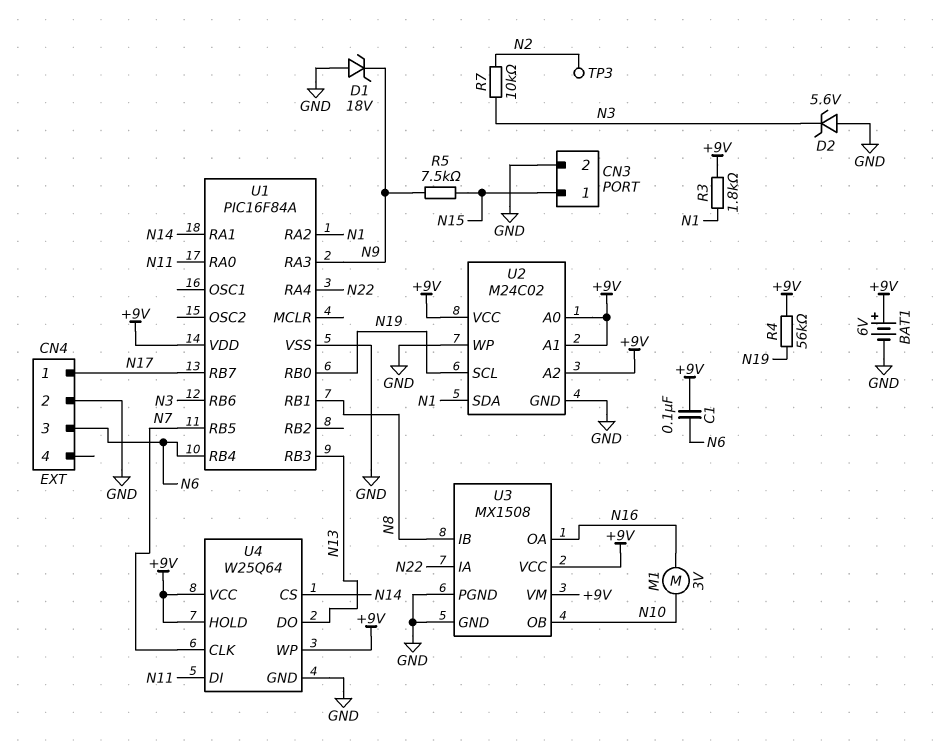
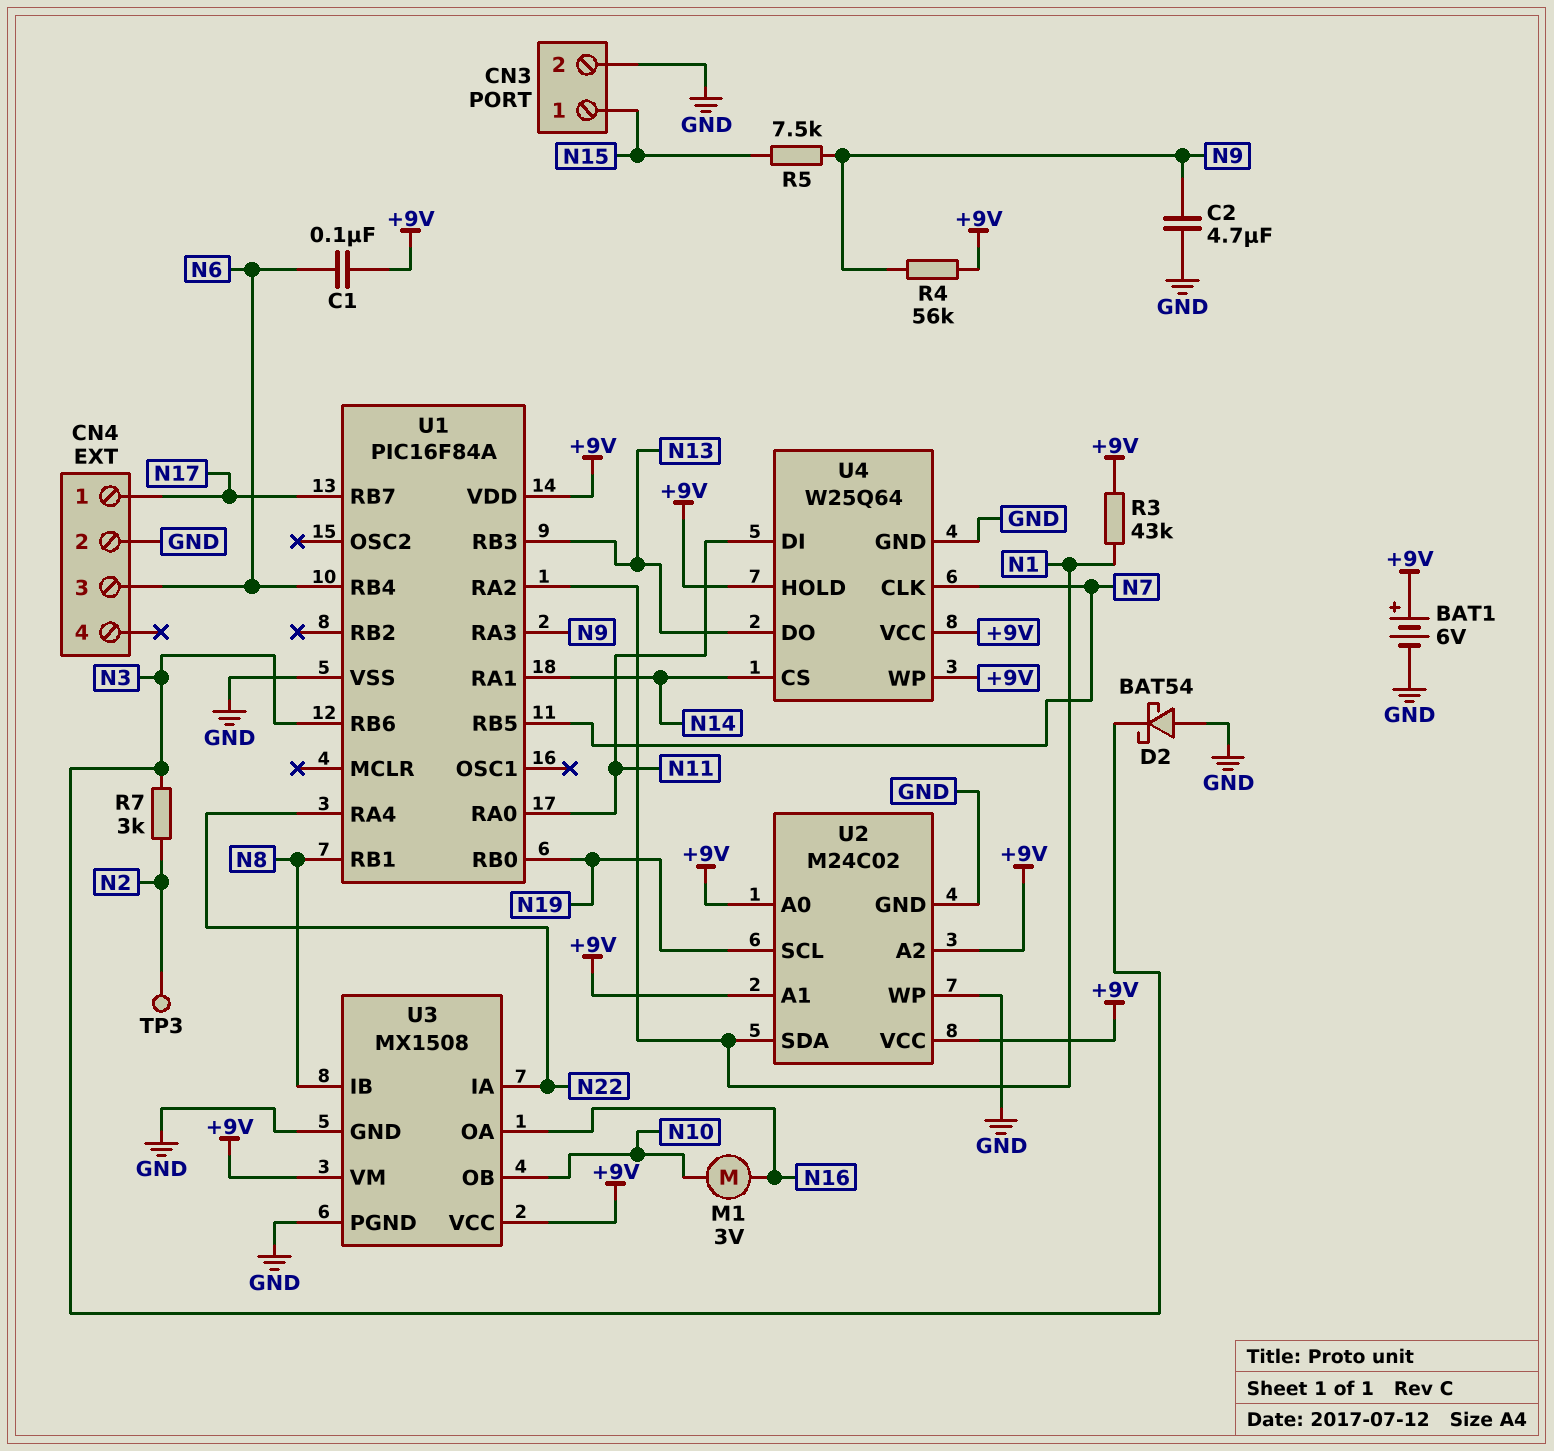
C2: none -> 4.7uF (GND, N9)
D1: zener 18V (A GND, K N9) -> none
D2: zener 5.6V (A GND, K N3) -> schottky BAT54 (A GND, K N3)
R3: 1.8k (+9V, N1) -> 43k (+9V, N1)
R4: 56k (+9V, N19) -> 56k (+9V, N9)
R7: 10k (N2, N3) -> 3k (N2, N3)

